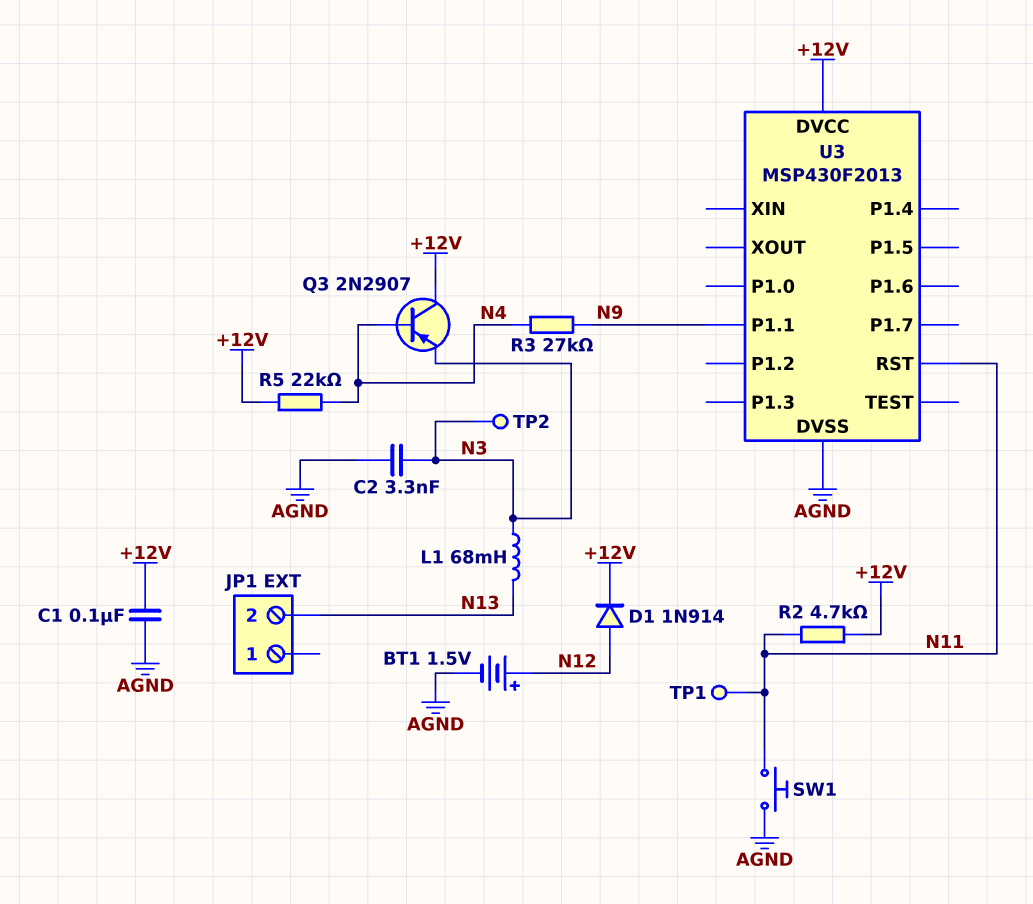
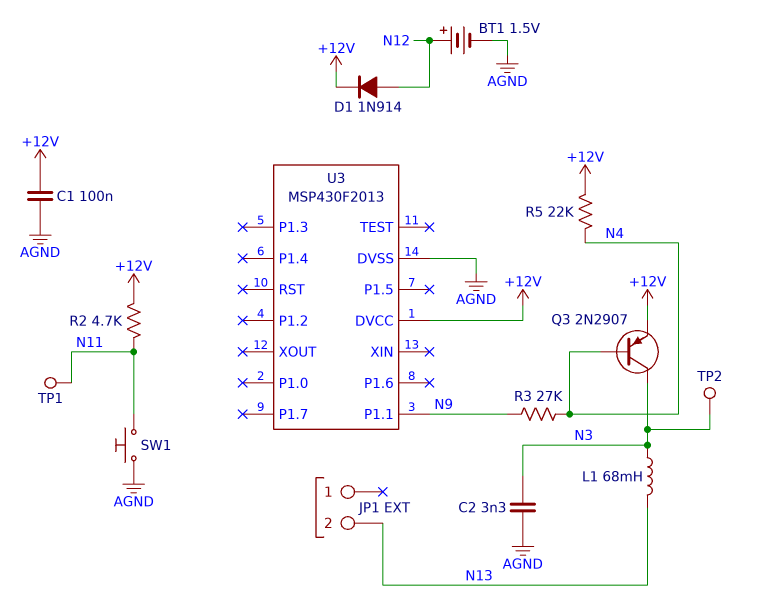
Q3: PNP 2N2907 (B N4, C +12V, E N3) -> PNP 2N2907 (B N4, C N3, E +12V)
U3 pin RST: N11 -> none

